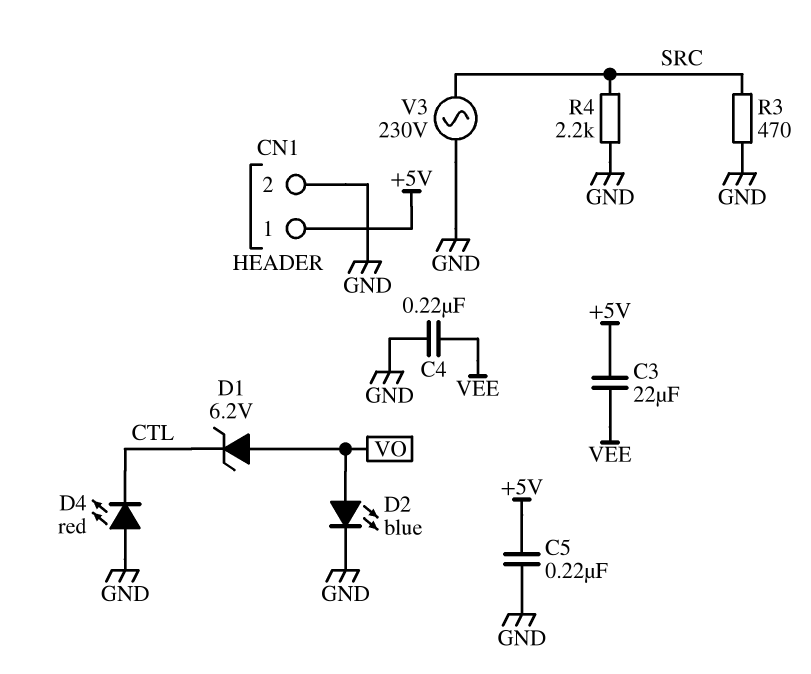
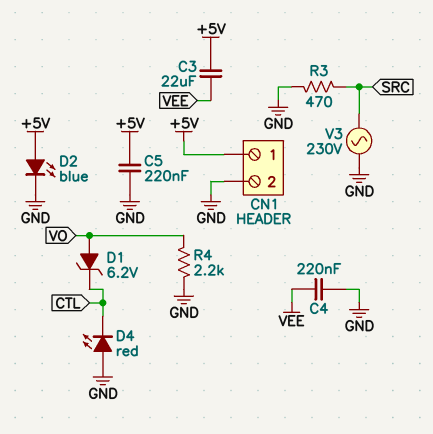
D2: LED blue (A VO, K GND) -> LED blue (A +5V, K GND)
R4: 2.2k (GND, SRC) -> 2.2k (GND, VO)

